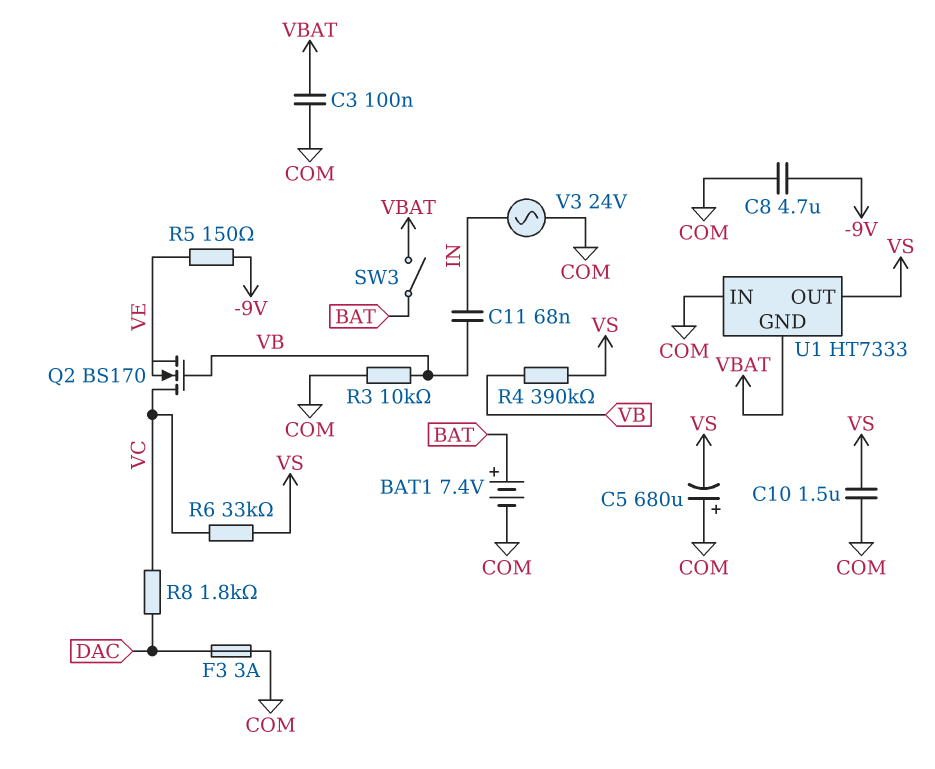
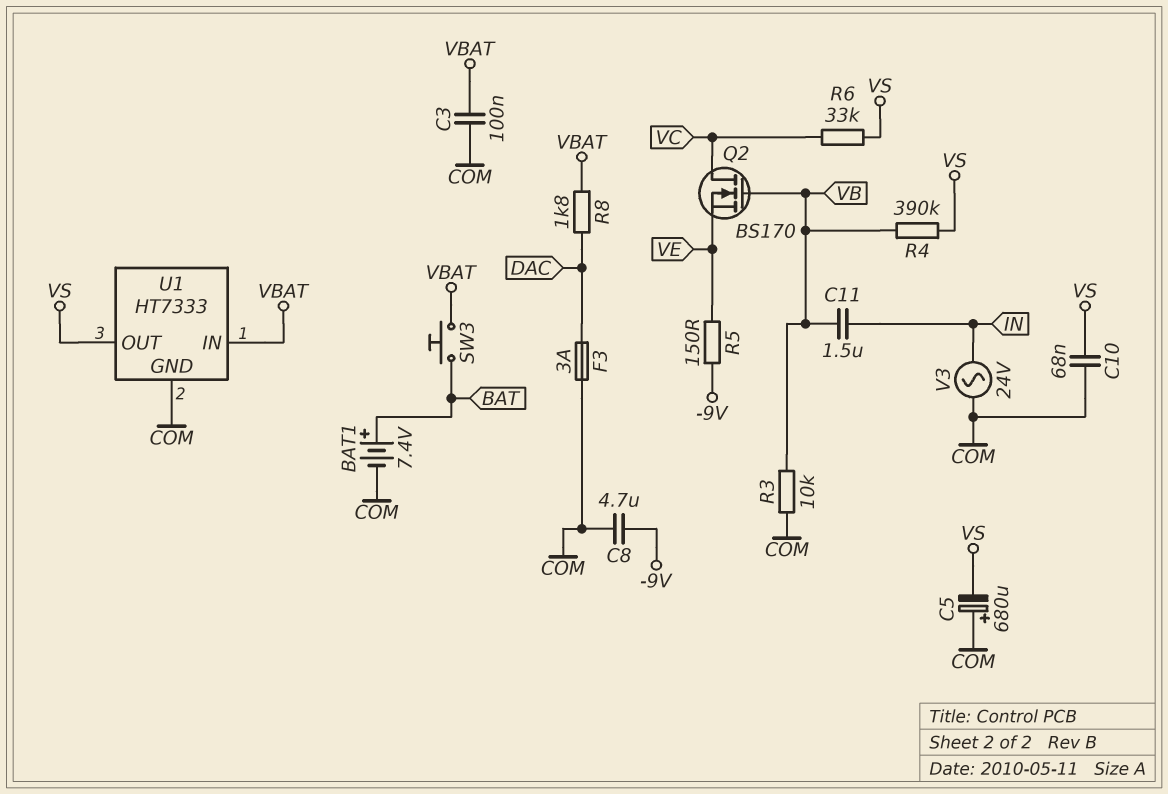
C10: 1.5uF (COM, VS) -> 68nF (COM, VS)
C11: 68nF (IN, VB) -> 1.5uF (IN, VB)
R8: 1.8k (DAC, VC) -> 1.8k (DAC, VBAT)
SW3: switch (BAT, VBAT) -> button (BAT, VBAT)
U1 pin GND: VBAT -> COM
U1 pin IN: COM -> VBAT

